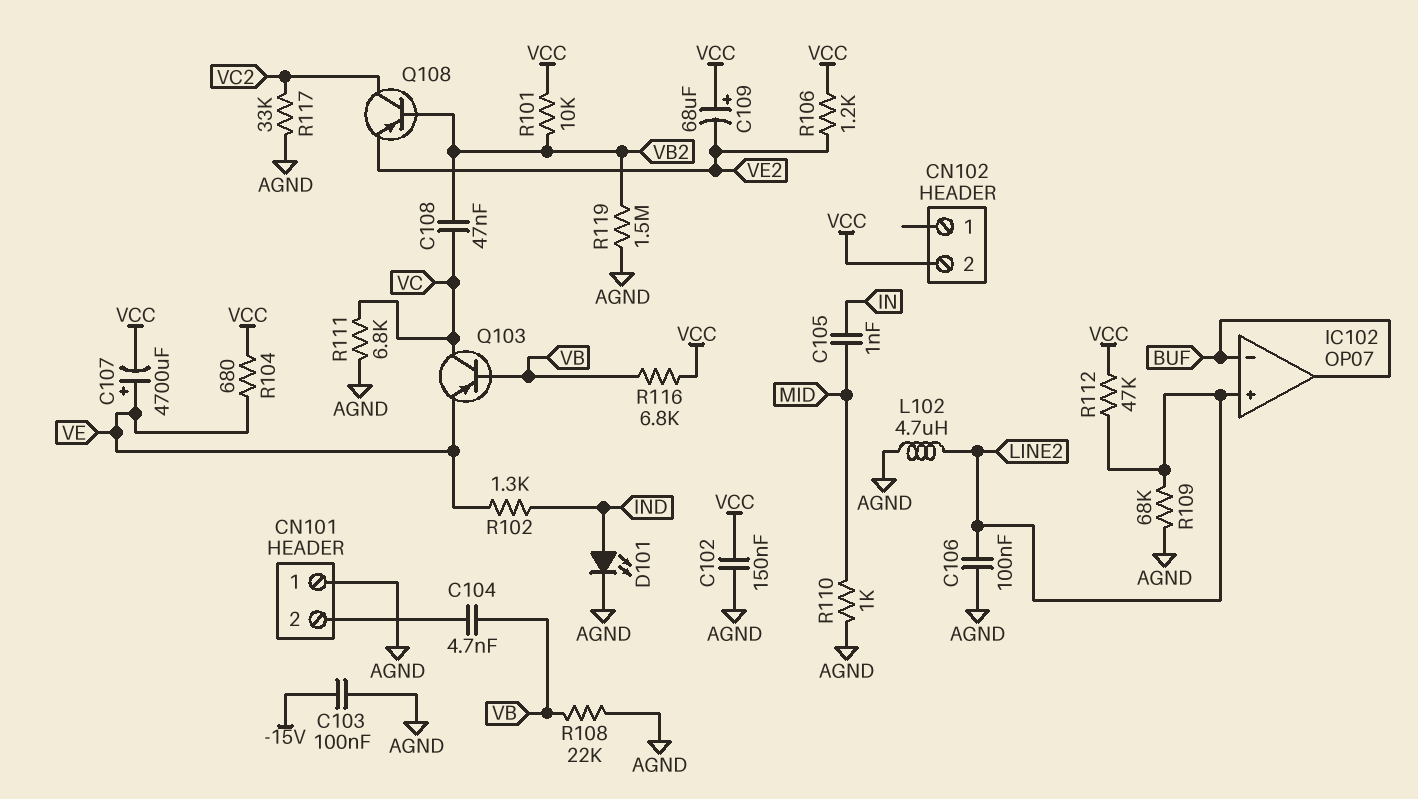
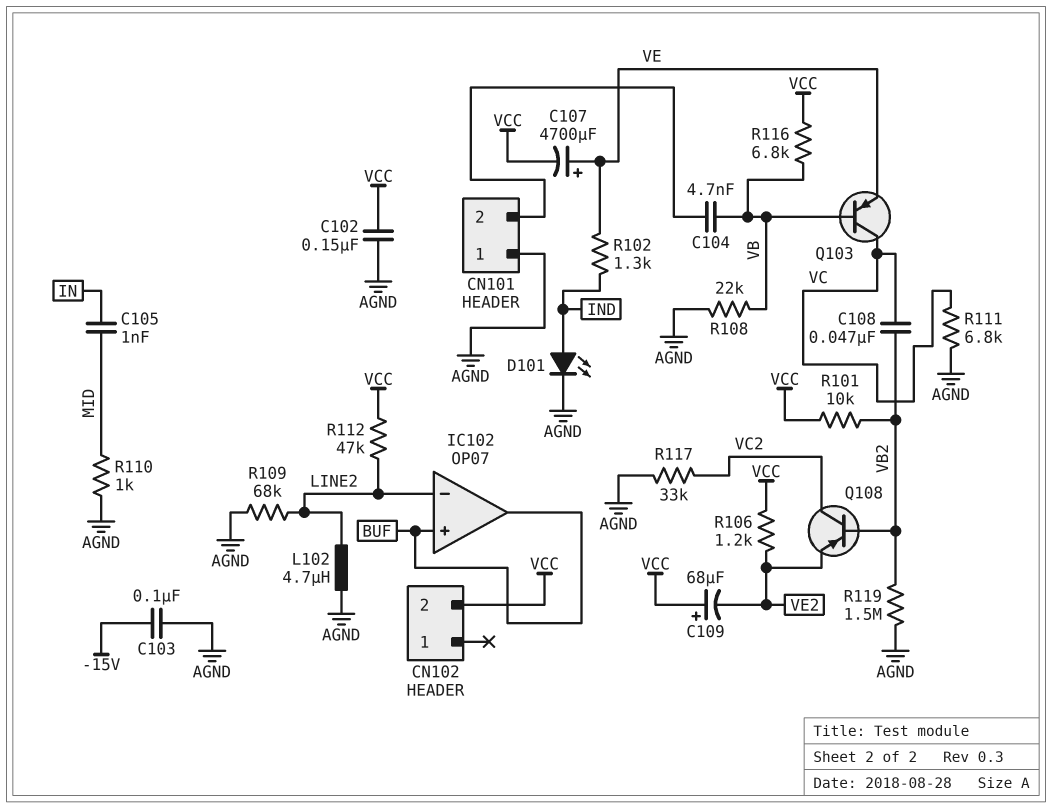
C106: 100nF (AGND, LINE2) -> none
IC102 pin in+: LINE2 -> BUF
IC102 pin in-: BUF -> LINE2
R104: 680 (VCC, VE) -> none

